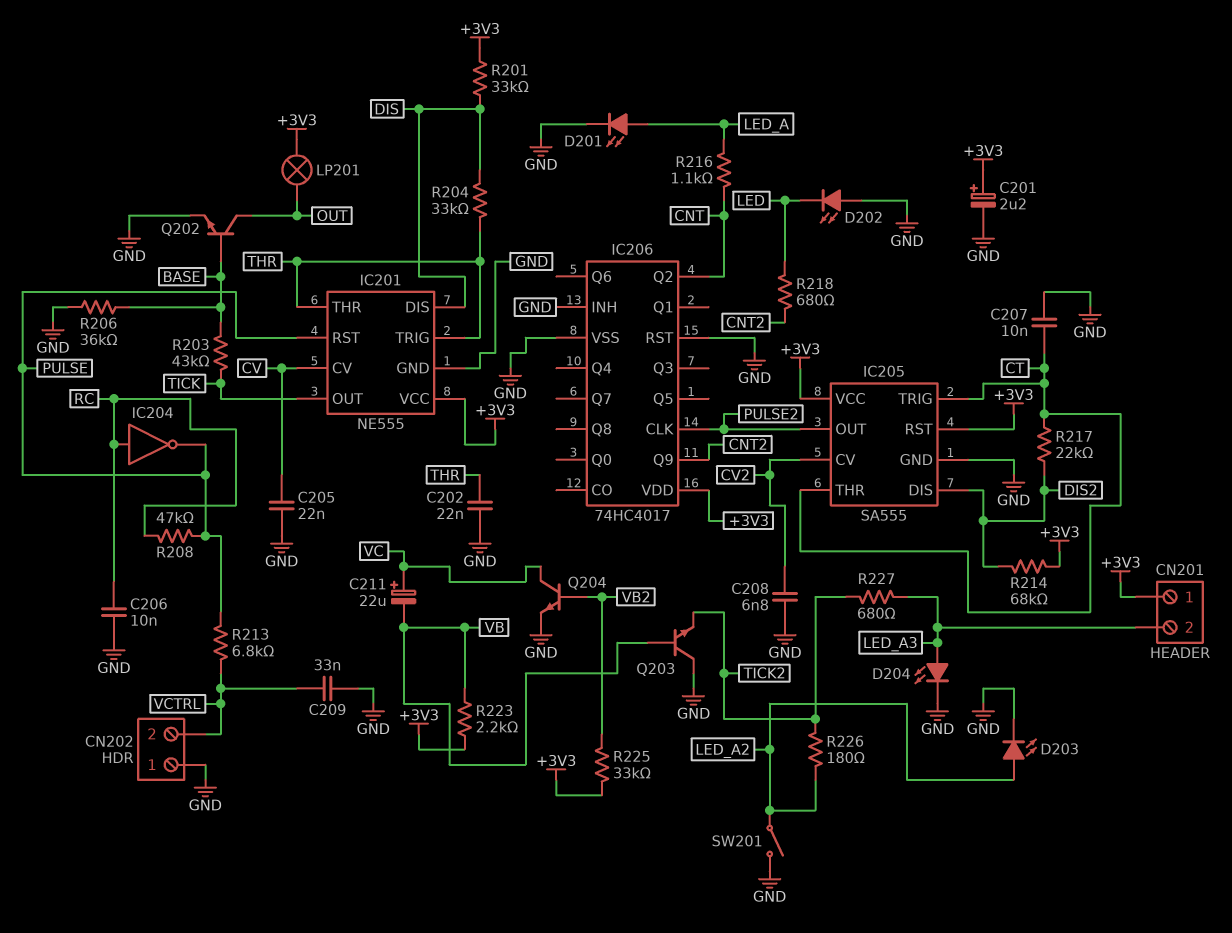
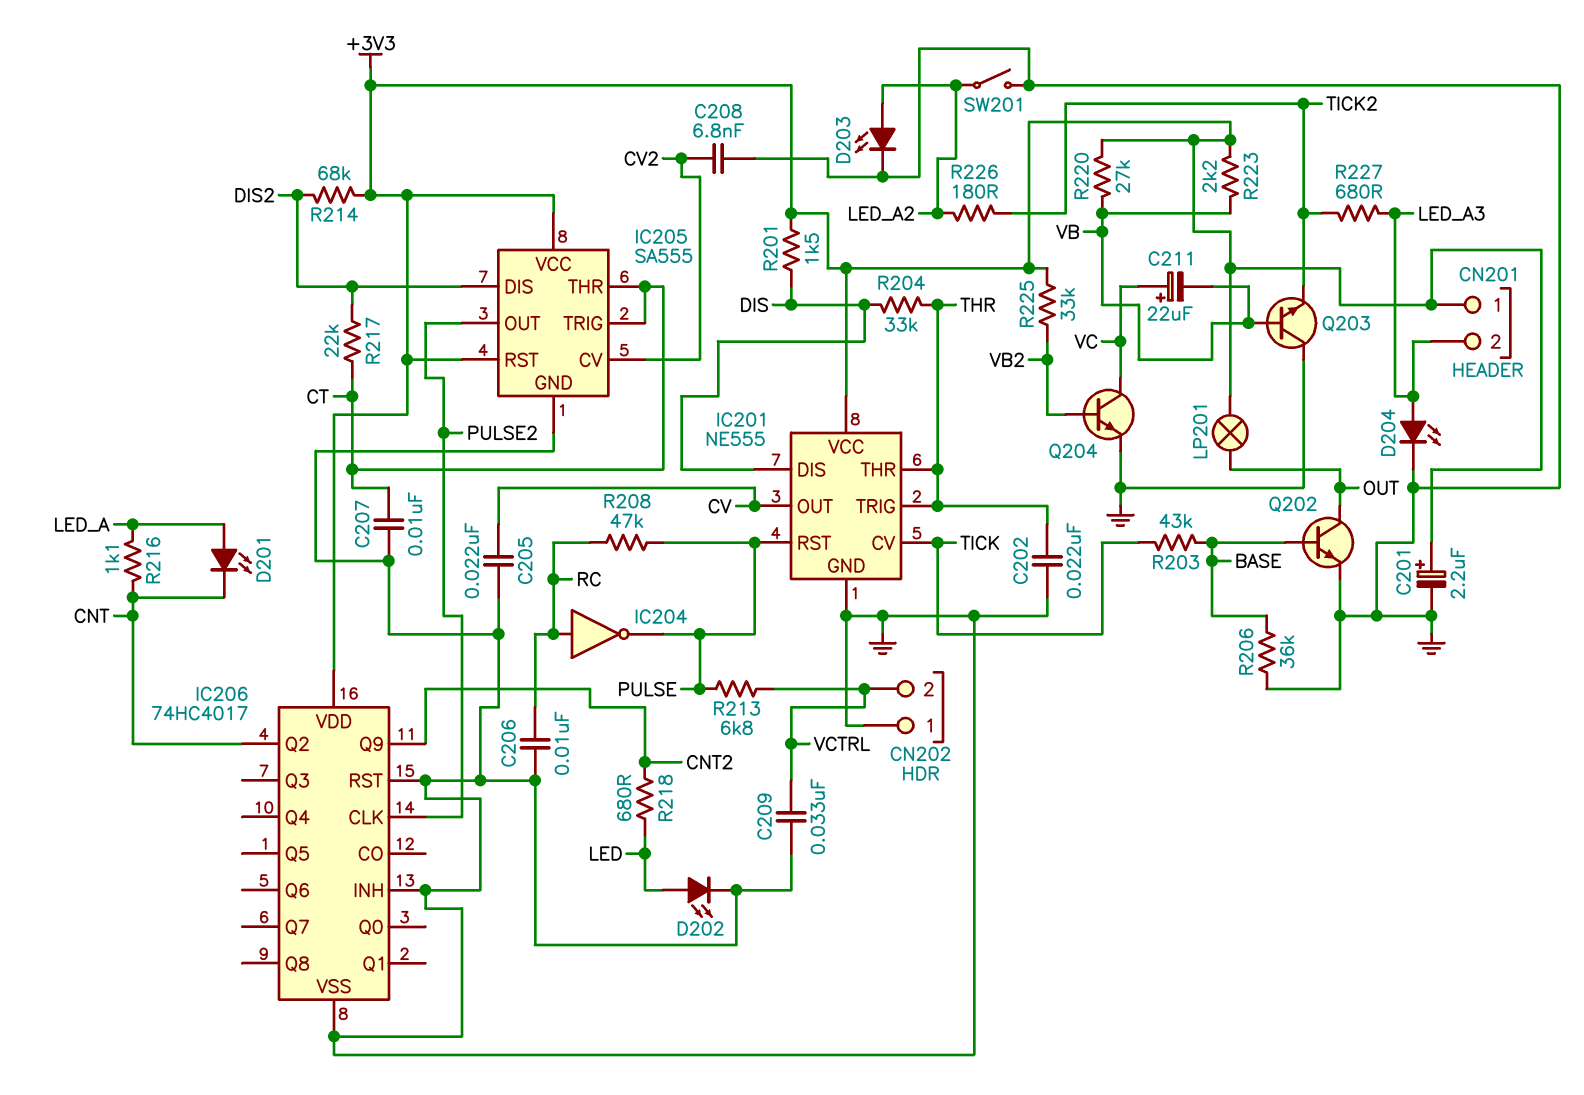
D201: LED (A LED_A, K GND) -> LED (A LED_A, K CNT)
D202: LED (A GND, K LED) -> LED (A LED, K GND)
IC201 pin CV: CV -> TICK
IC201 pin OUT: TICK -> CV
R201: 33k (+3V3, DIS) -> 1.5k (+3V3, DIS)
R220: none -> 27k (+3V3, VB)

